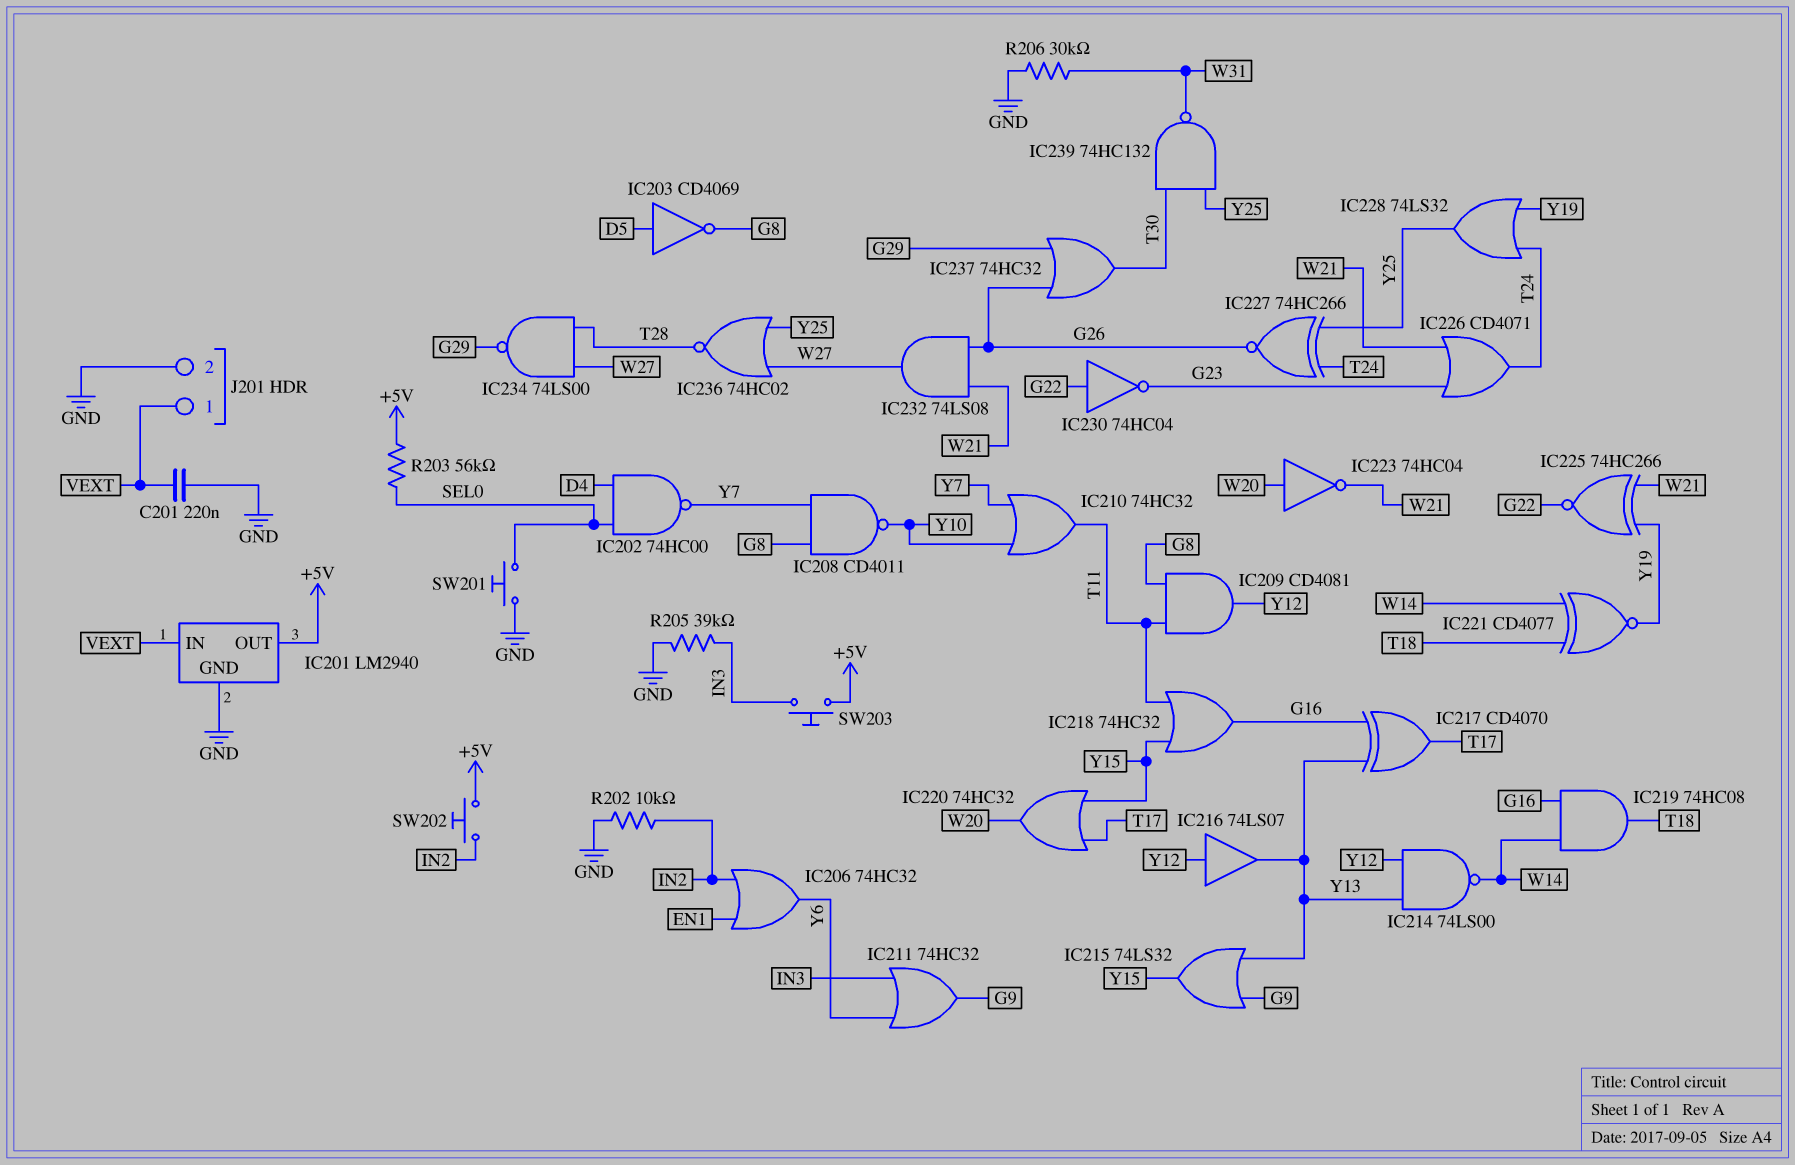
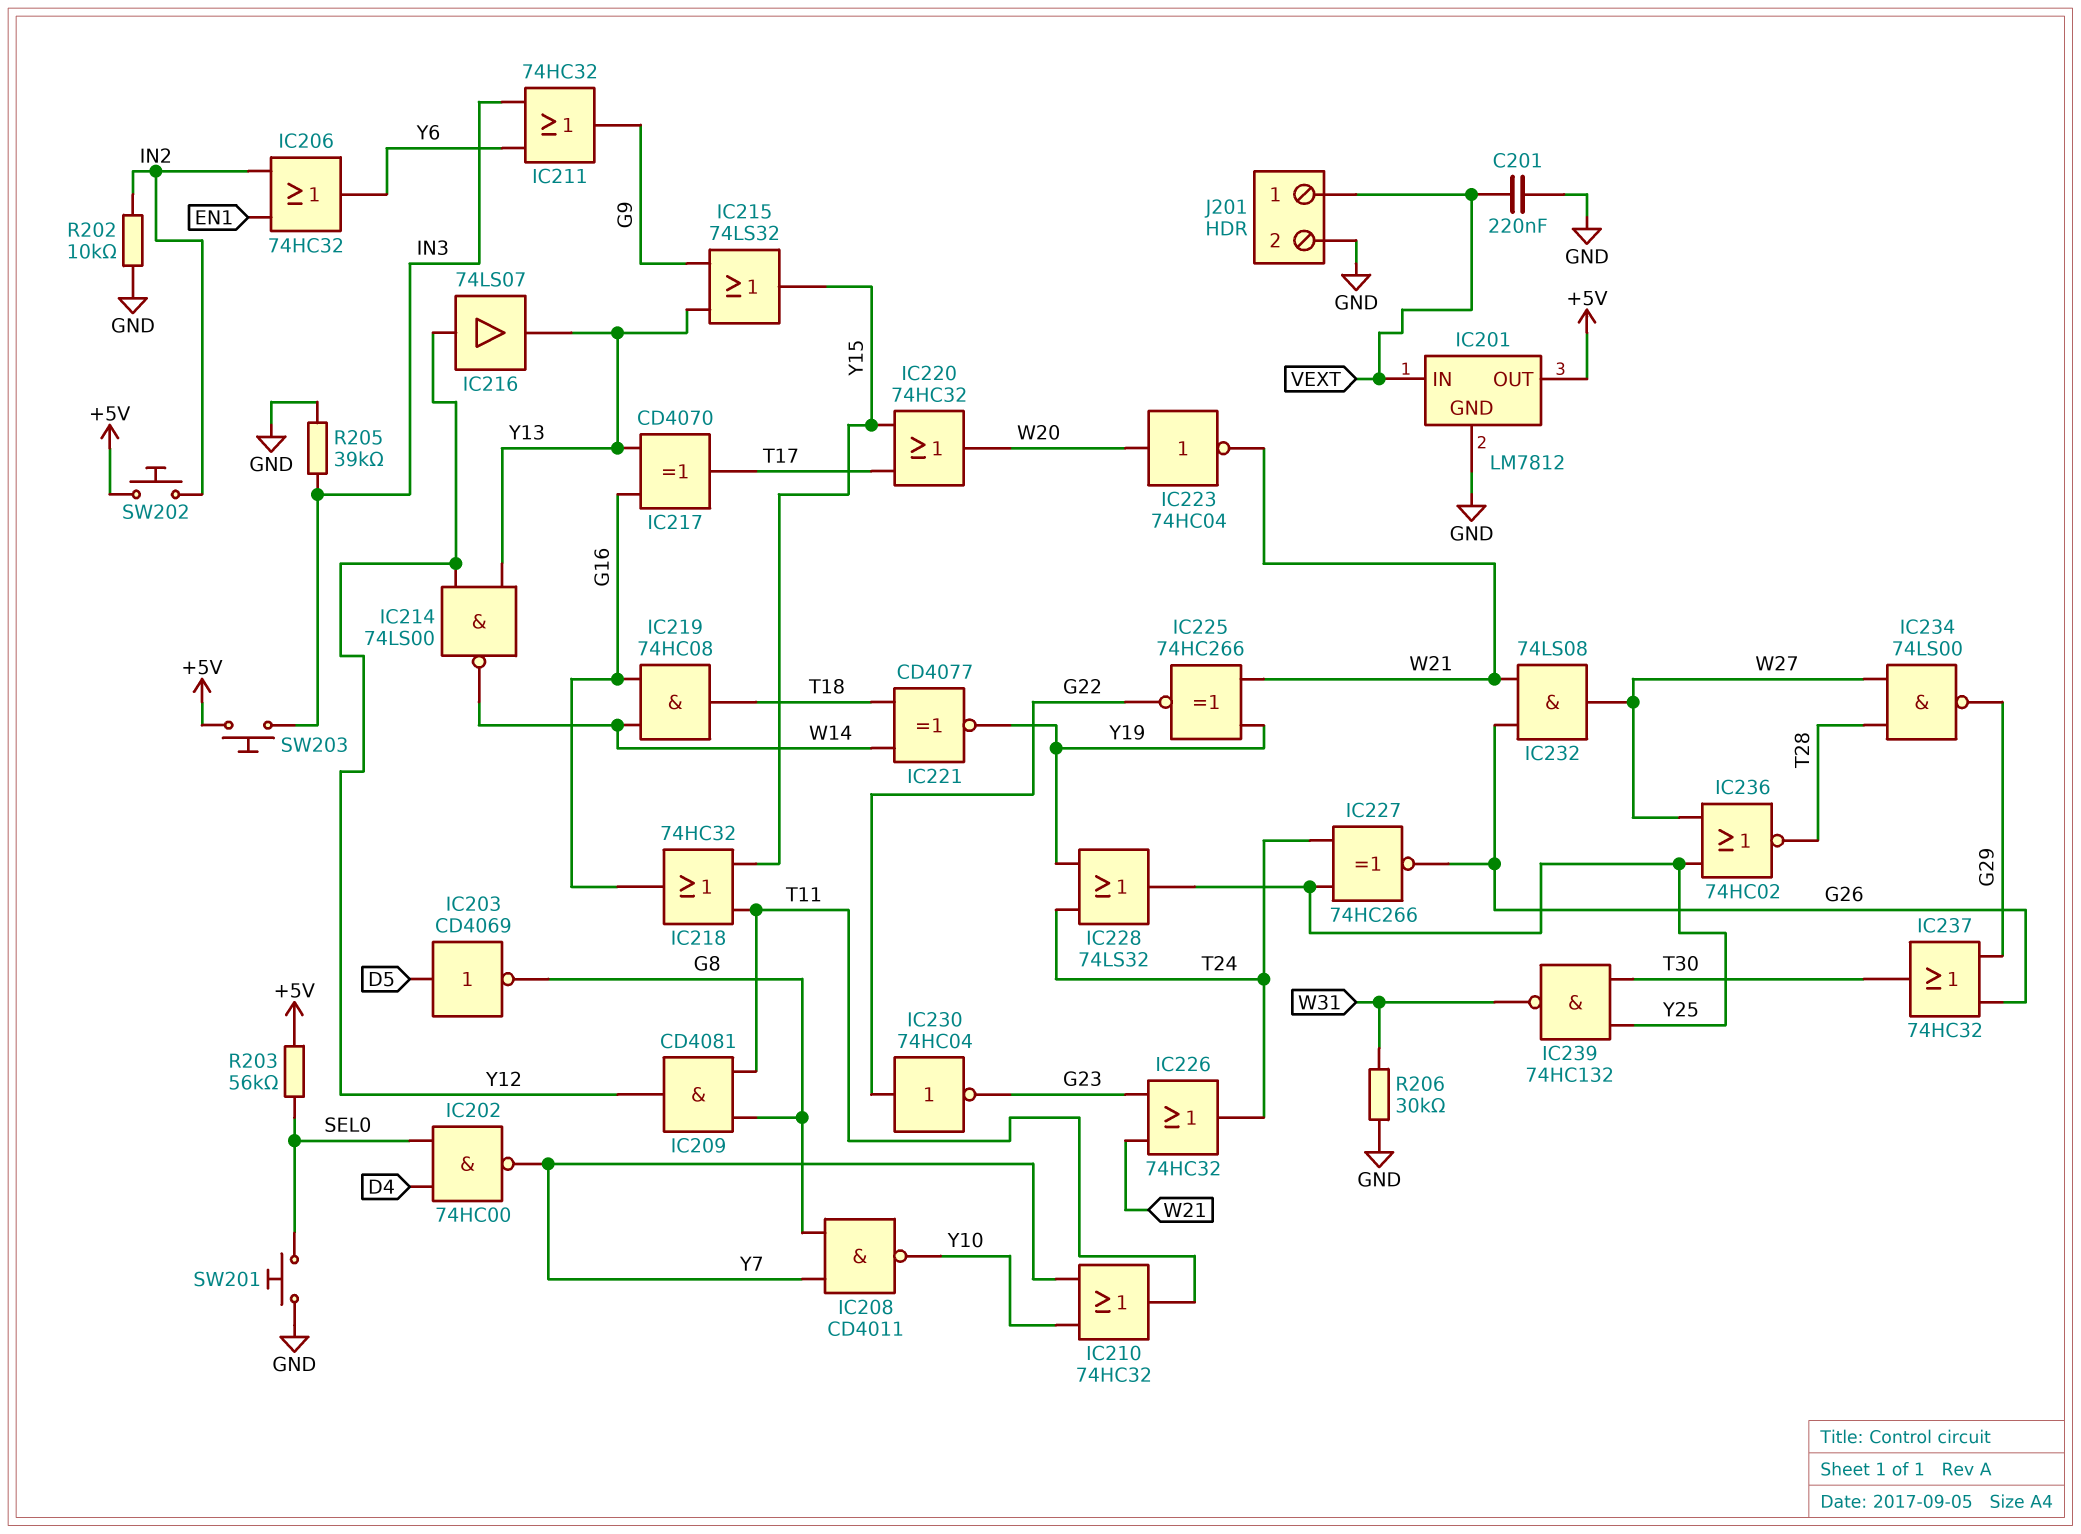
IC201: LM2940 -> LM7812
IC226: OR CD4071 (in G23, in W21, out T24) -> OR 74HC32 (in G23, in W21, out T24)

